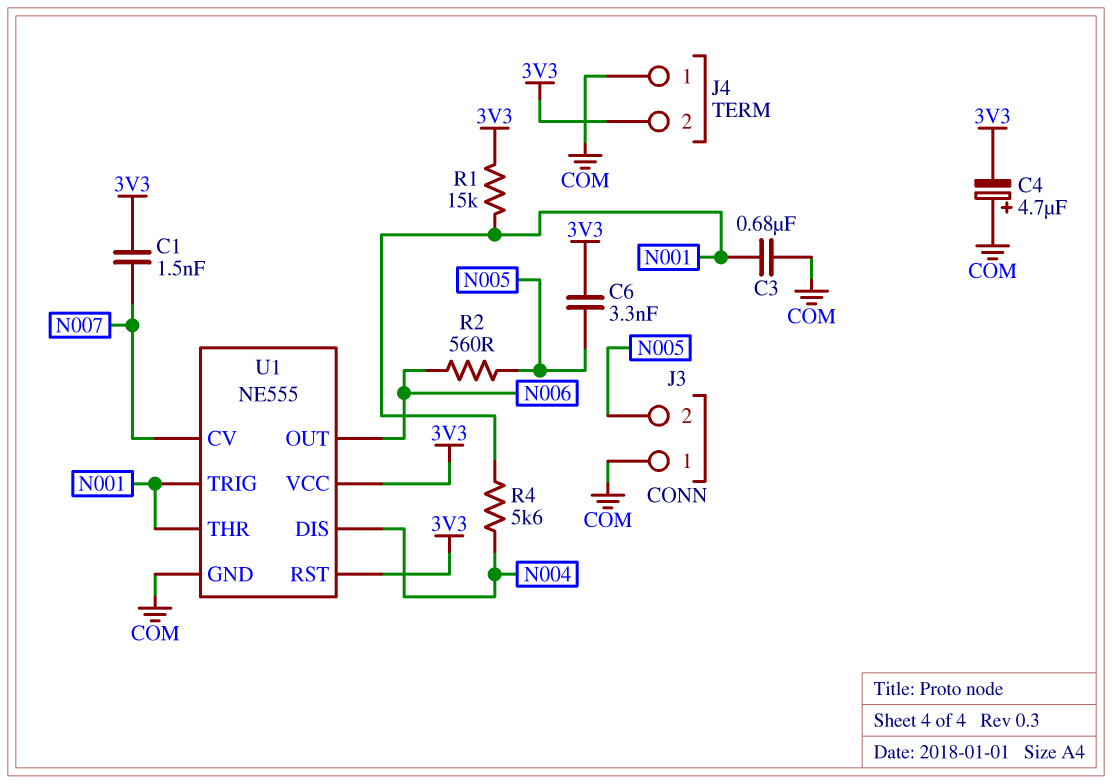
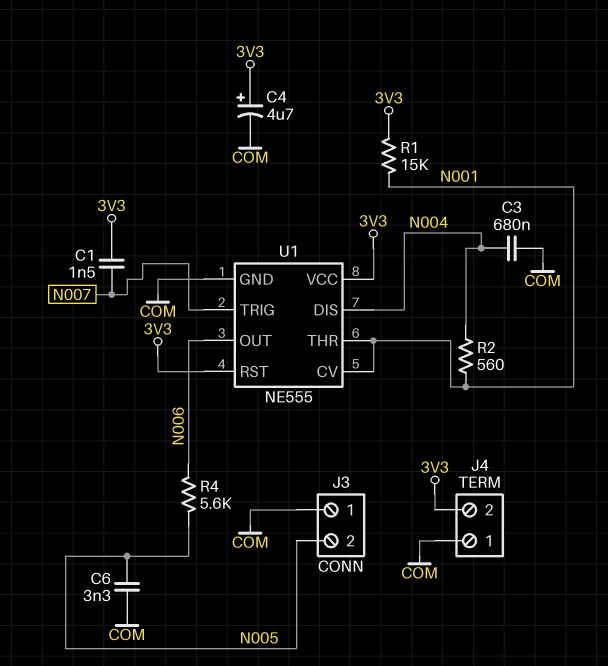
C3: 680nF (COM, N001) -> 680nF (COM, N004)
C4: 4.7uF (plus COM, minus 3V3) -> 4.7uF (plus 3V3, minus COM)
C6: 3.3nF (3V3, N005) -> 3.3nF (COM, N005)
R2: 560 (N005, N006) -> 560 (N001, N004)
R4: 5.6k (N001, N004) -> 5.6k (N005, N006)
U1 pin CV: N007 -> N001
U1 pin TRIG: N001 -> N007

